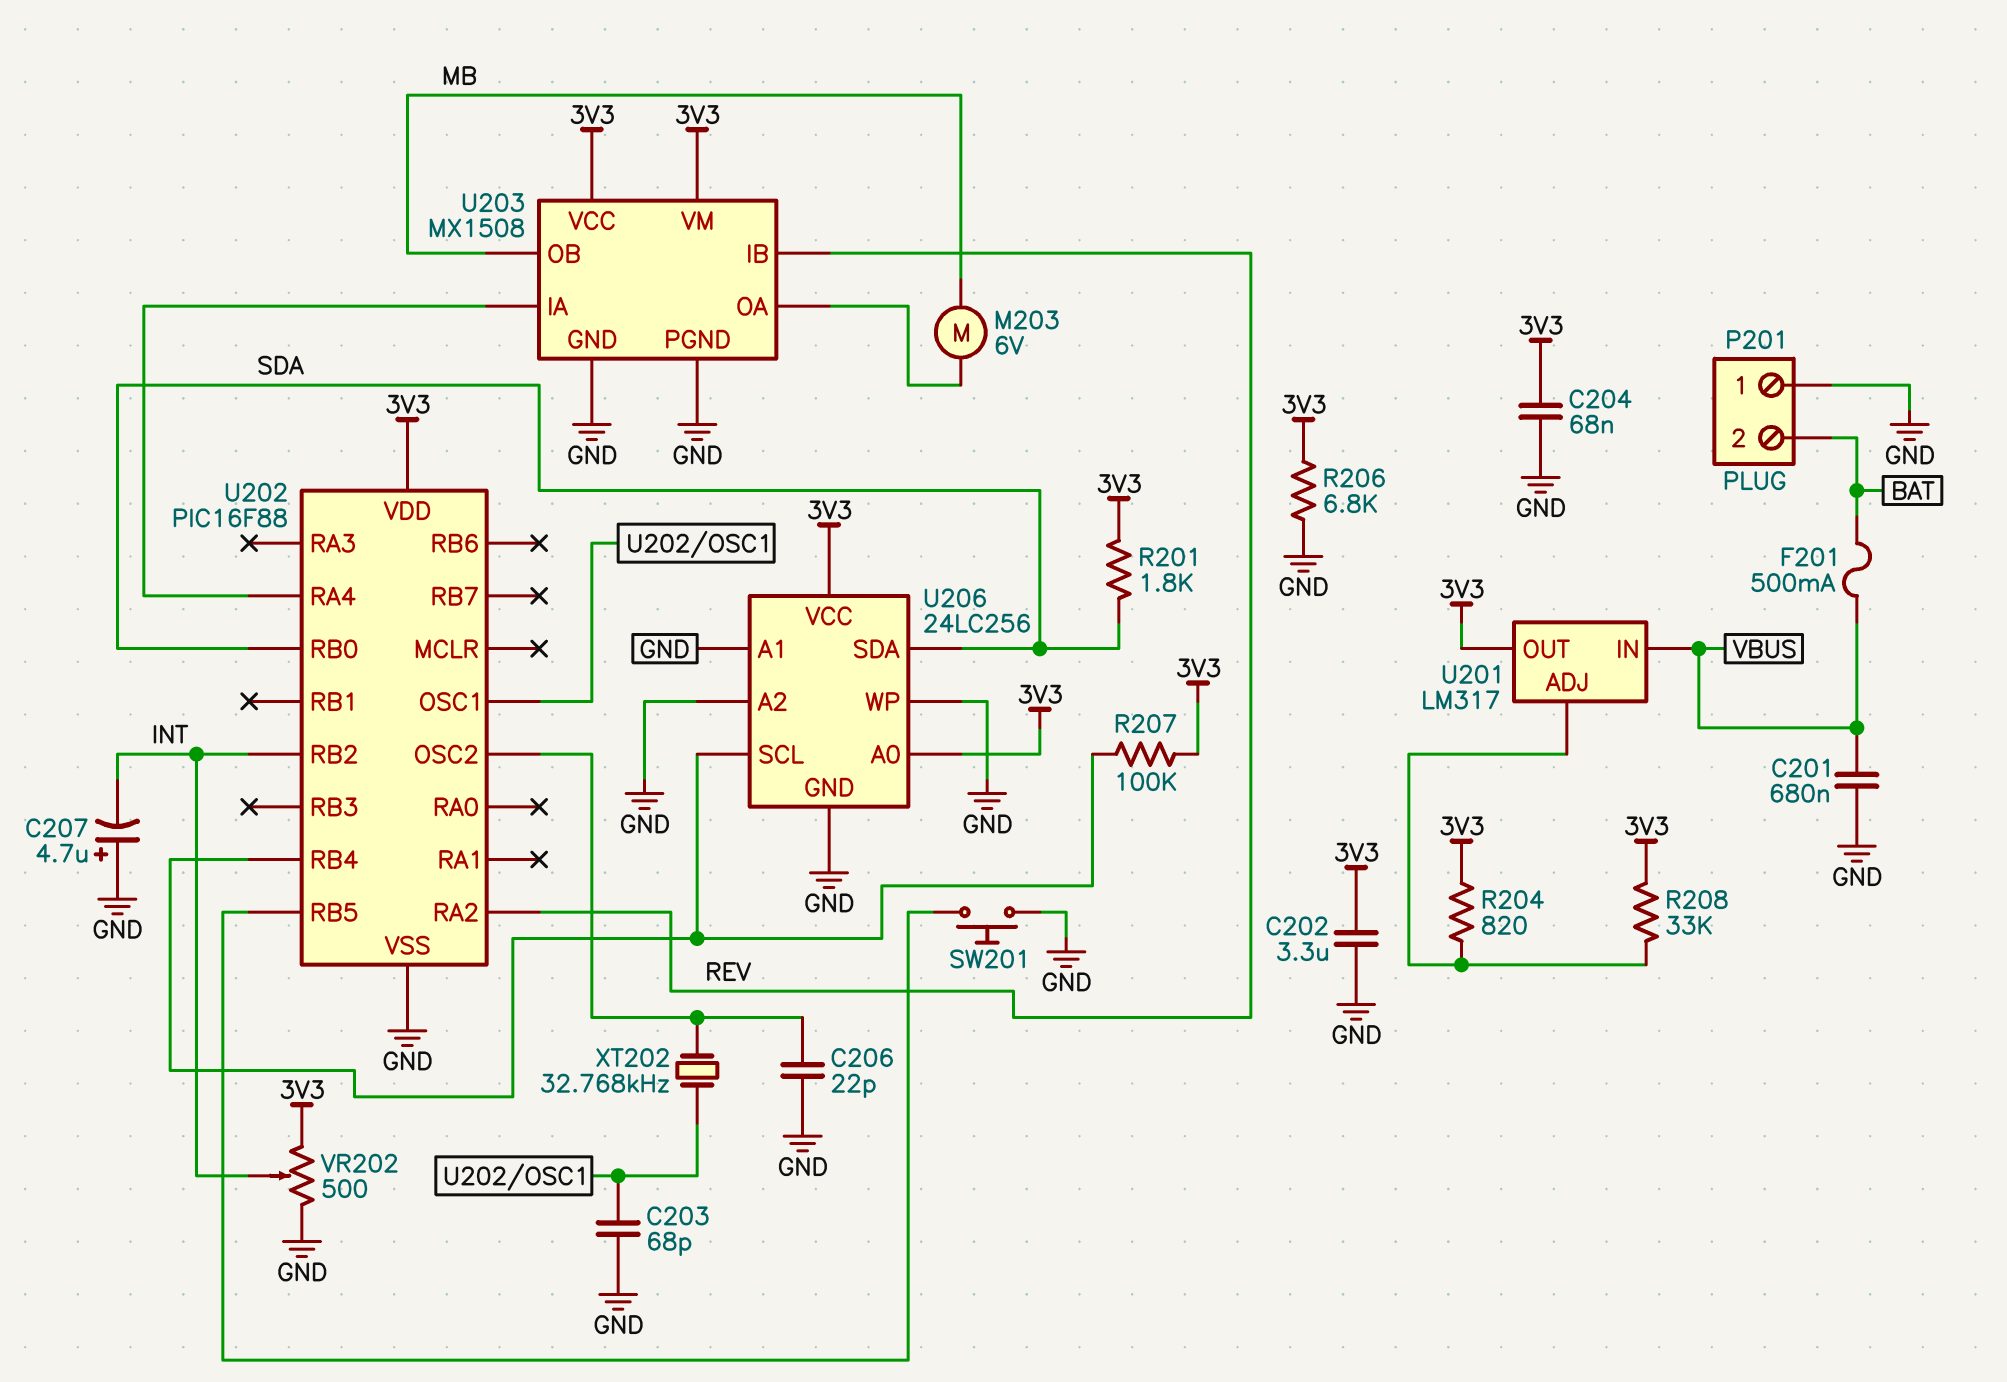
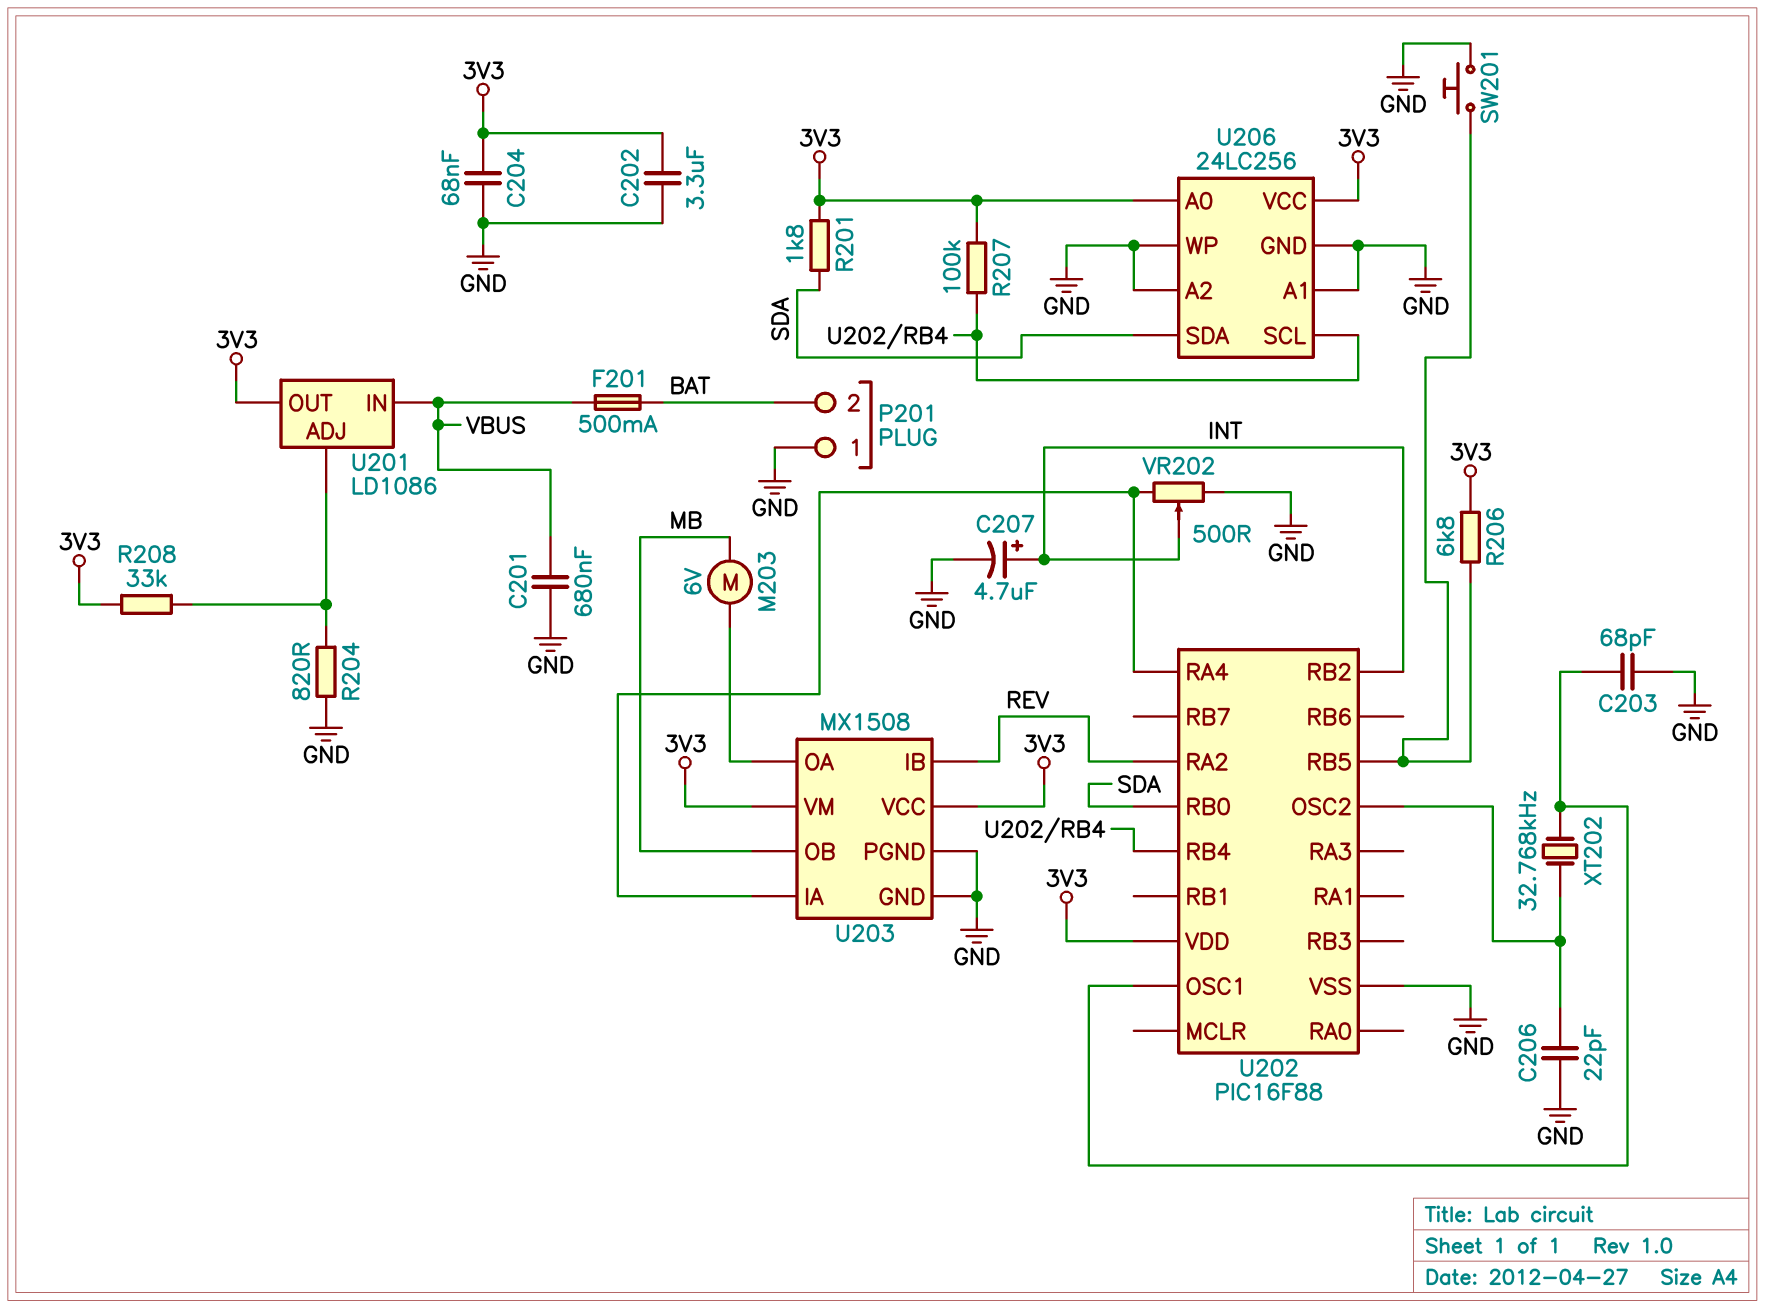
C207: 4.7uF (plus GND, minus INT) -> 4.7uF (plus INT, minus GND)
R204: 820 (3V3, U201/ADJ) -> 820 (GND, U201/ADJ)
R206: 6.8k (3V3, GND) -> 6.8k (3V3, U202/RB5)
U201: LM317 -> LD1086
VR202: 500 (3V3, GND, wiper INT) -> 500 (GND, U202/RA4, wiper INT)

